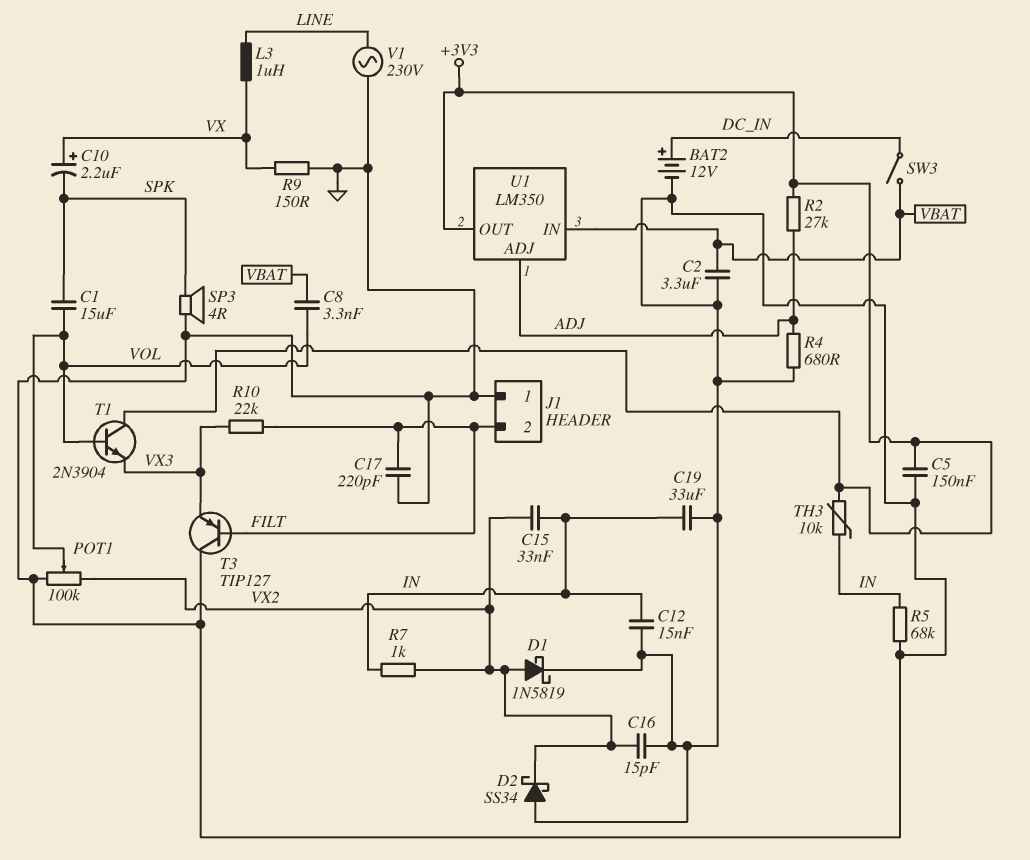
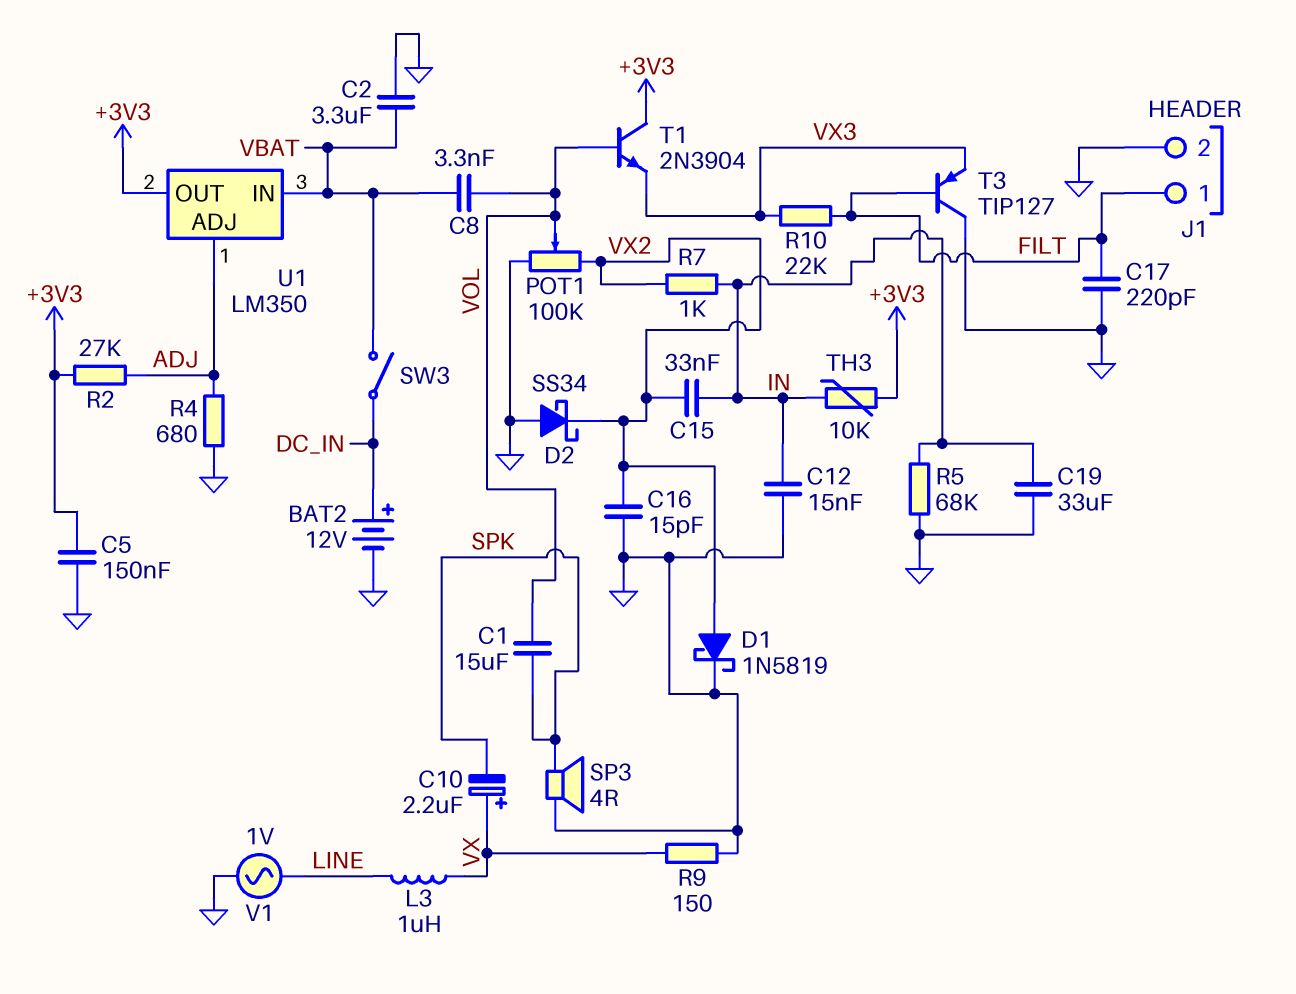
J1 pin 1: GND -> FILT
J1 pin 2: FILT -> GND
V1: AC 230V (GND, LINE) -> AC 1V (GND, LINE)

